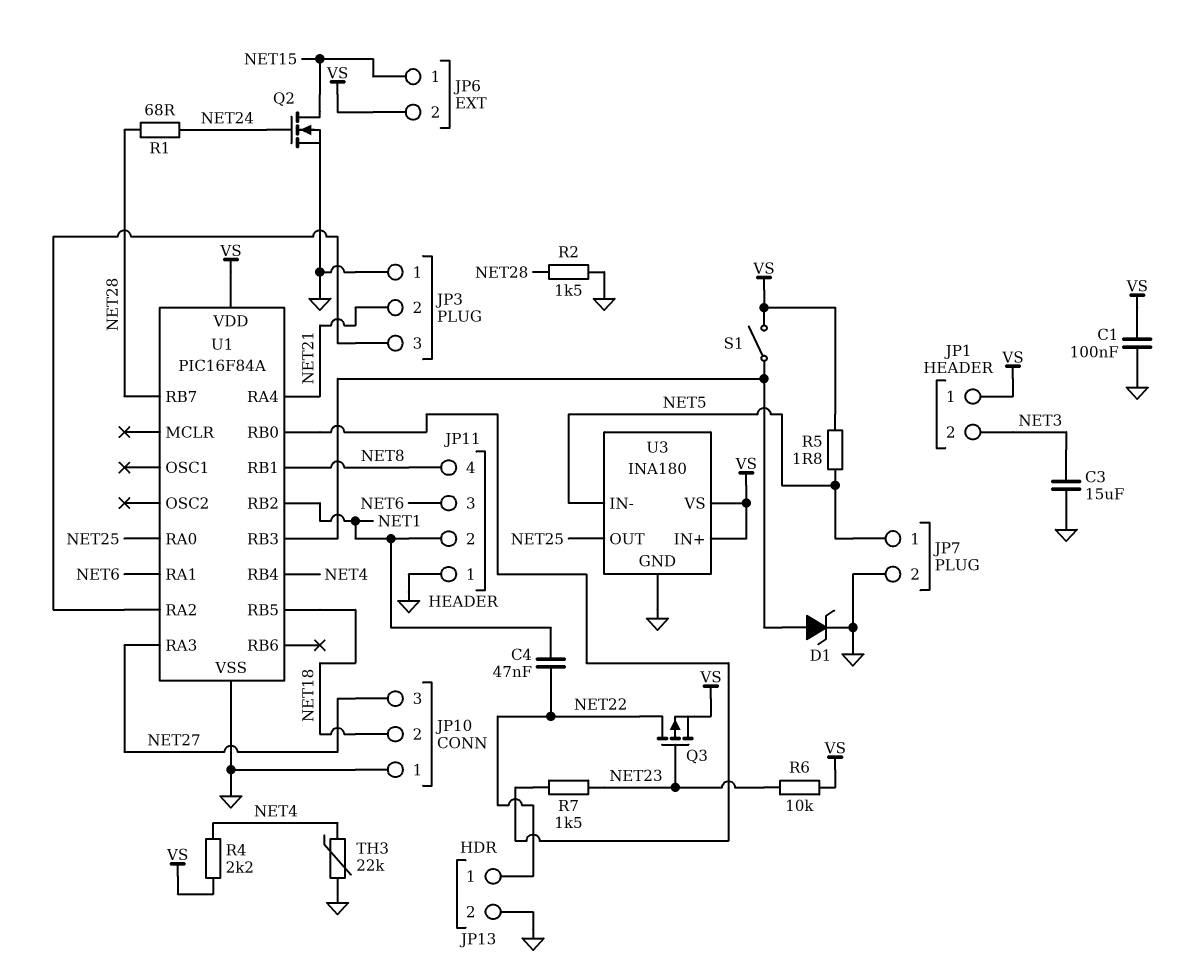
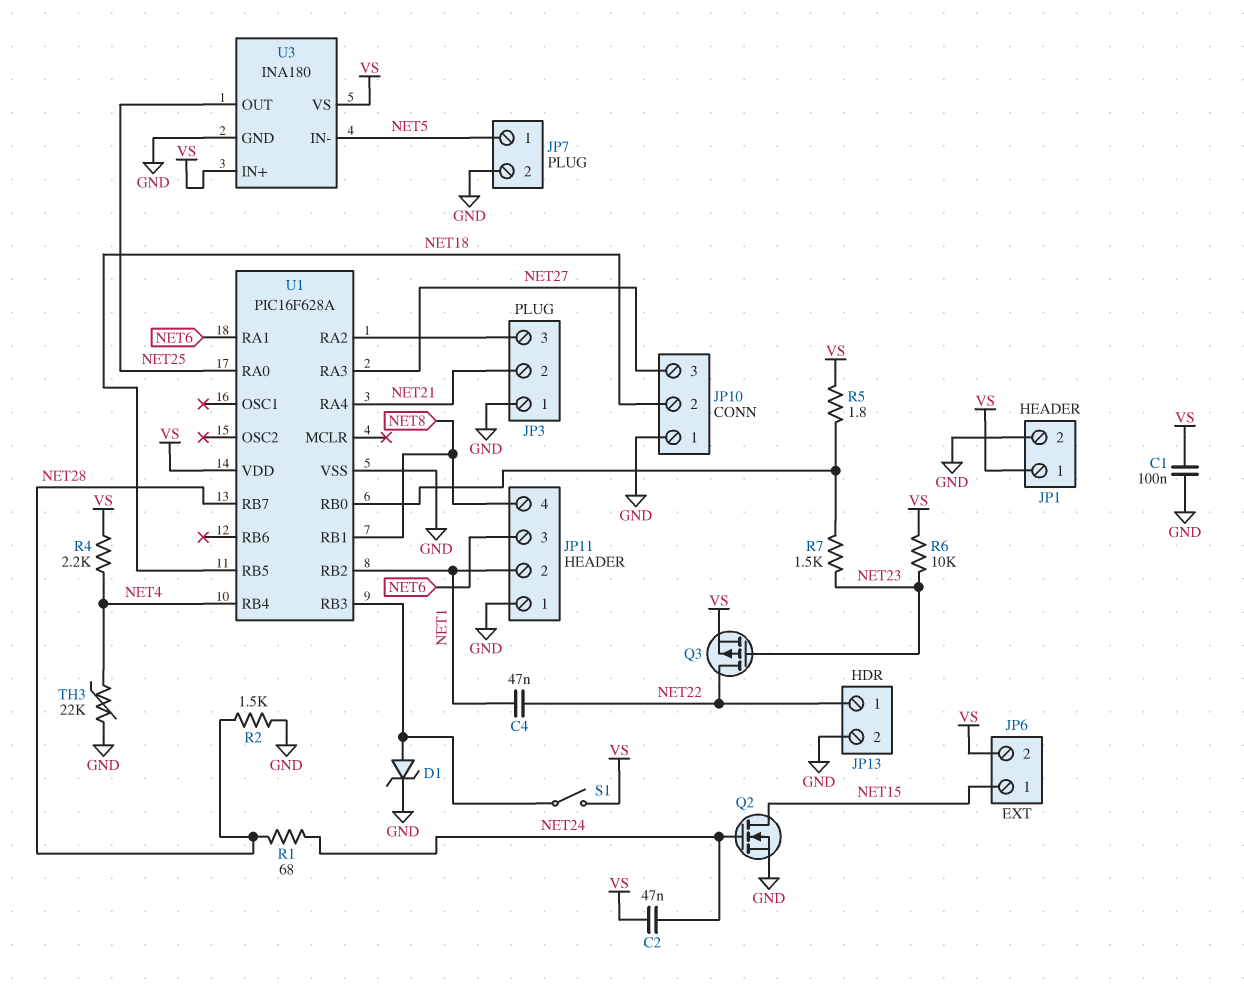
C2: none -> 47nF (NET24, VS)
C3: 15uF (GND, NET3) -> none
JP1 pin 2: NET3 -> GND
R5: 1.8 (NET5, VS) -> 1.8 (U1/RB0, VS)
U1: PIC16F84A -> PIC16F628A

